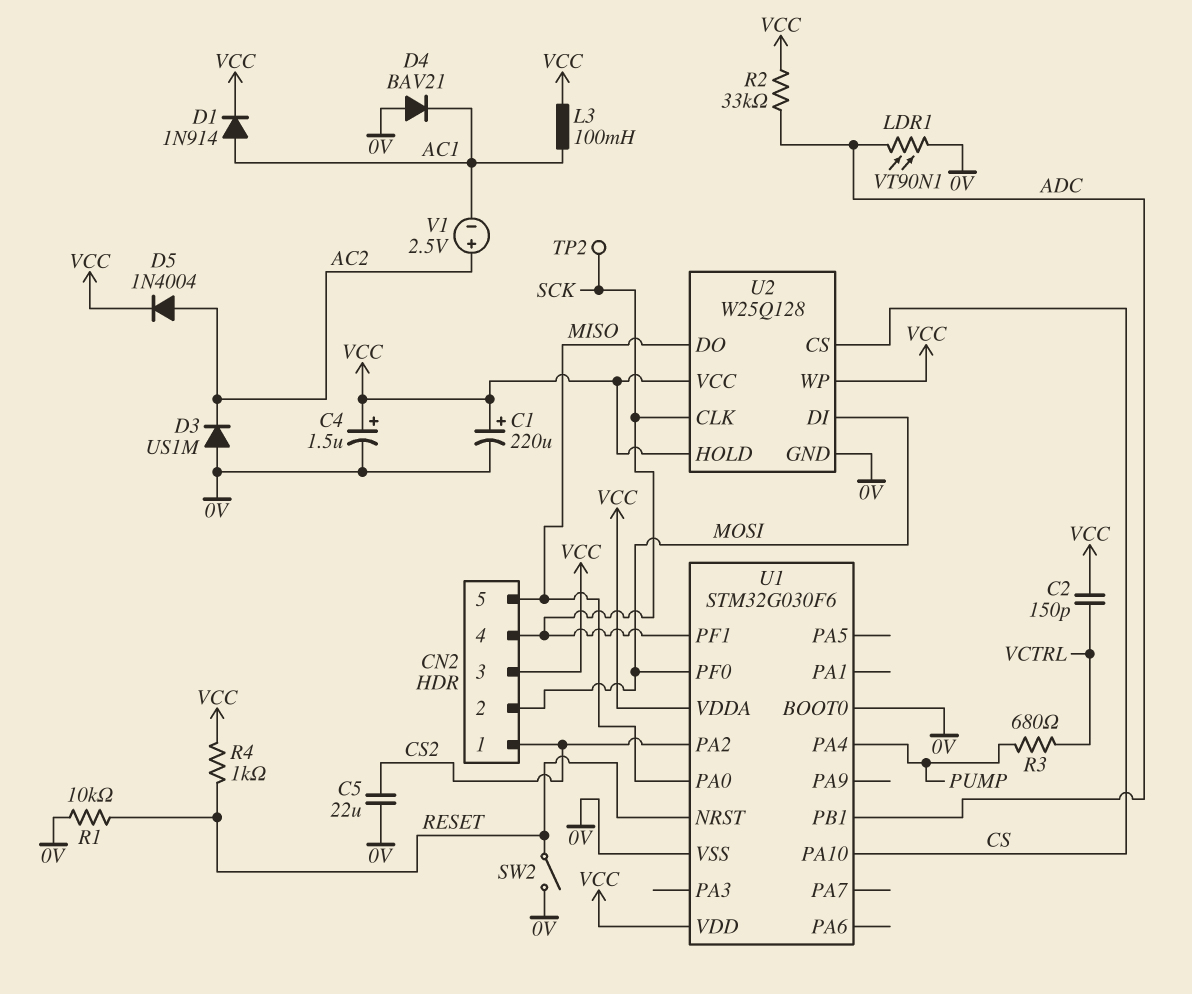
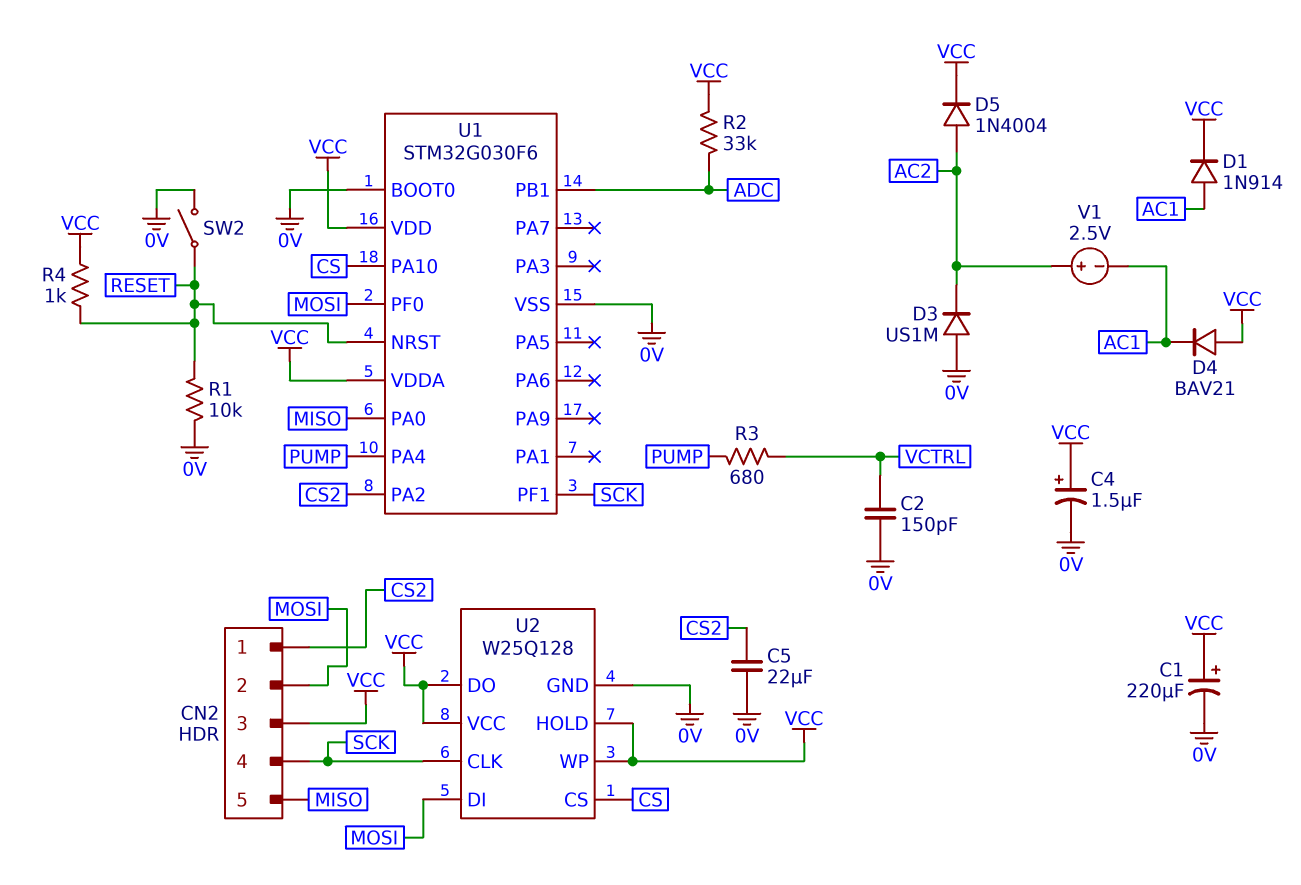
C2: 150pF (VCC, VCTRL) -> 150pF (0V, VCTRL)
D4: diode BAV21 (A 0V, K AC1) -> diode BAV21 (A VCC, K AC1)
L3: 100mH (AC1, VCC) -> none
LDR1: VT90N1 (0V, ADC) -> none
TP2: test point (SCK) -> none
U2 pin DO: MISO -> VCC

